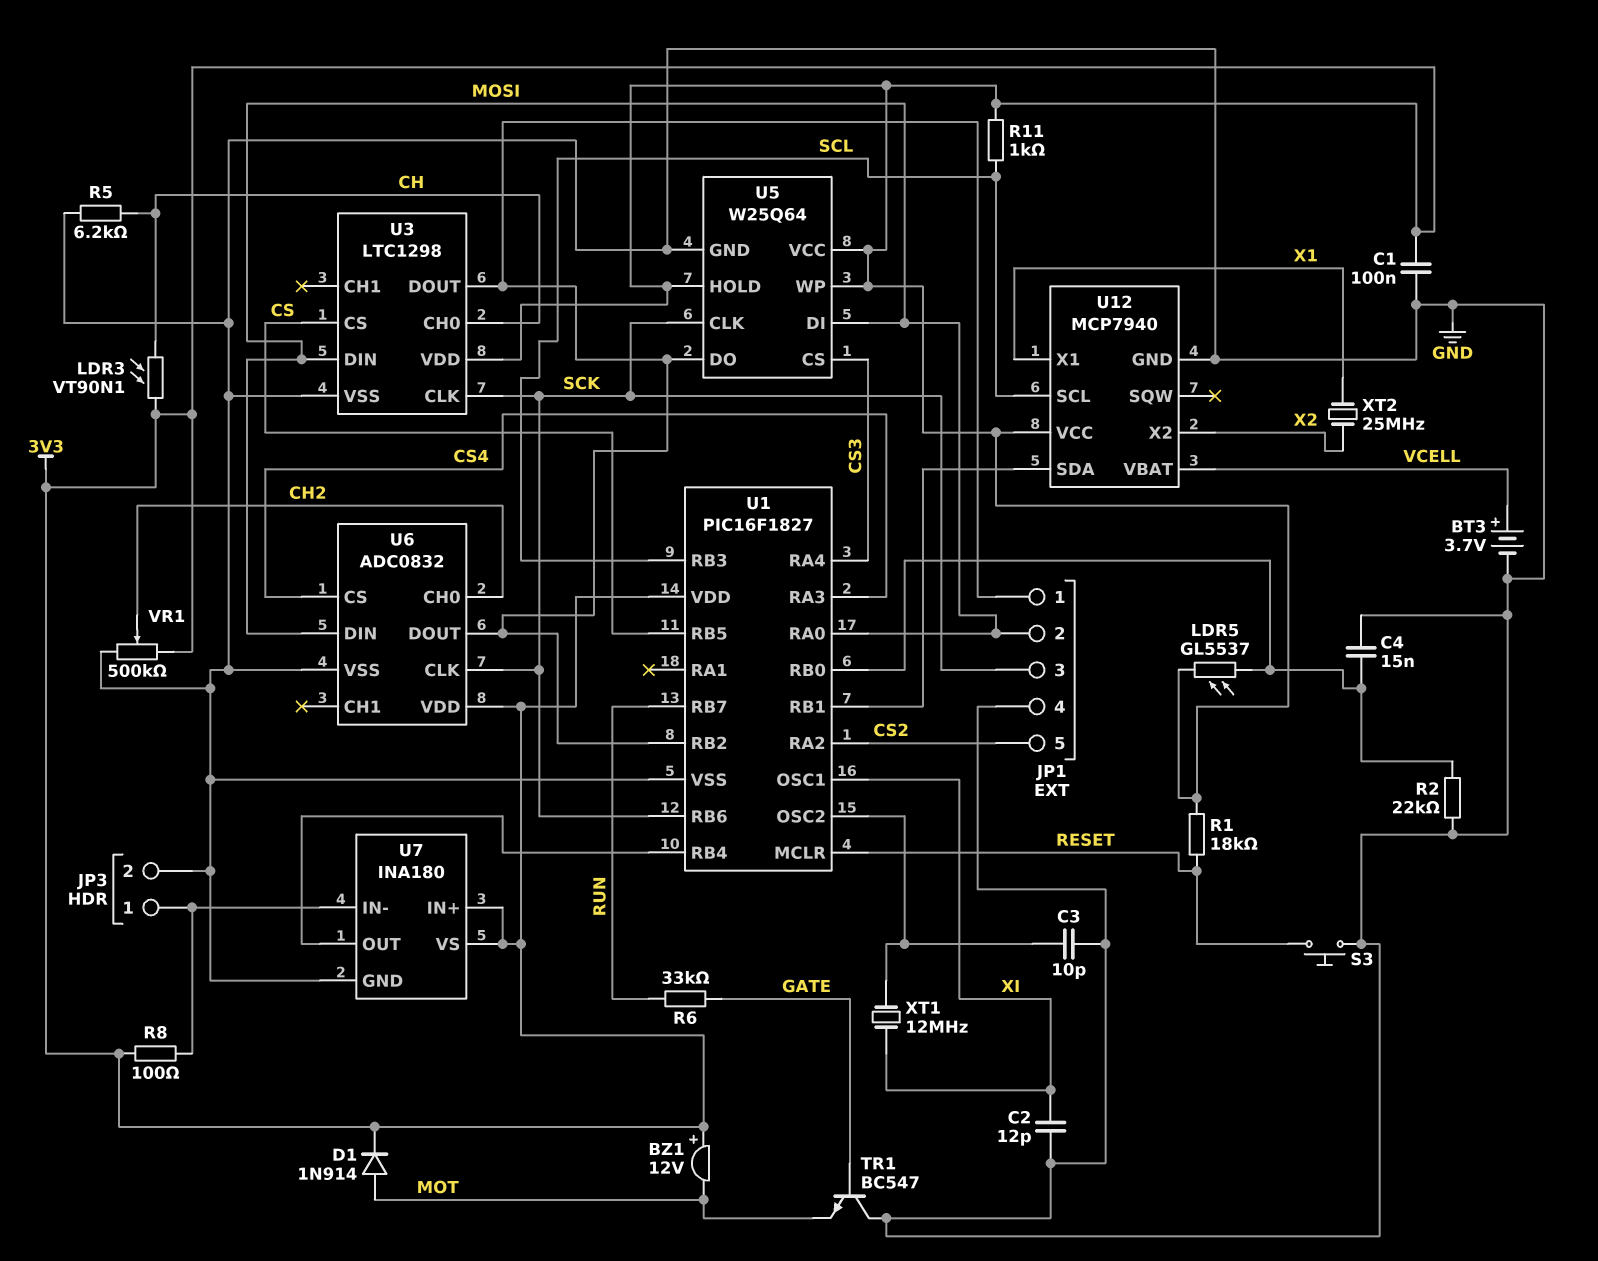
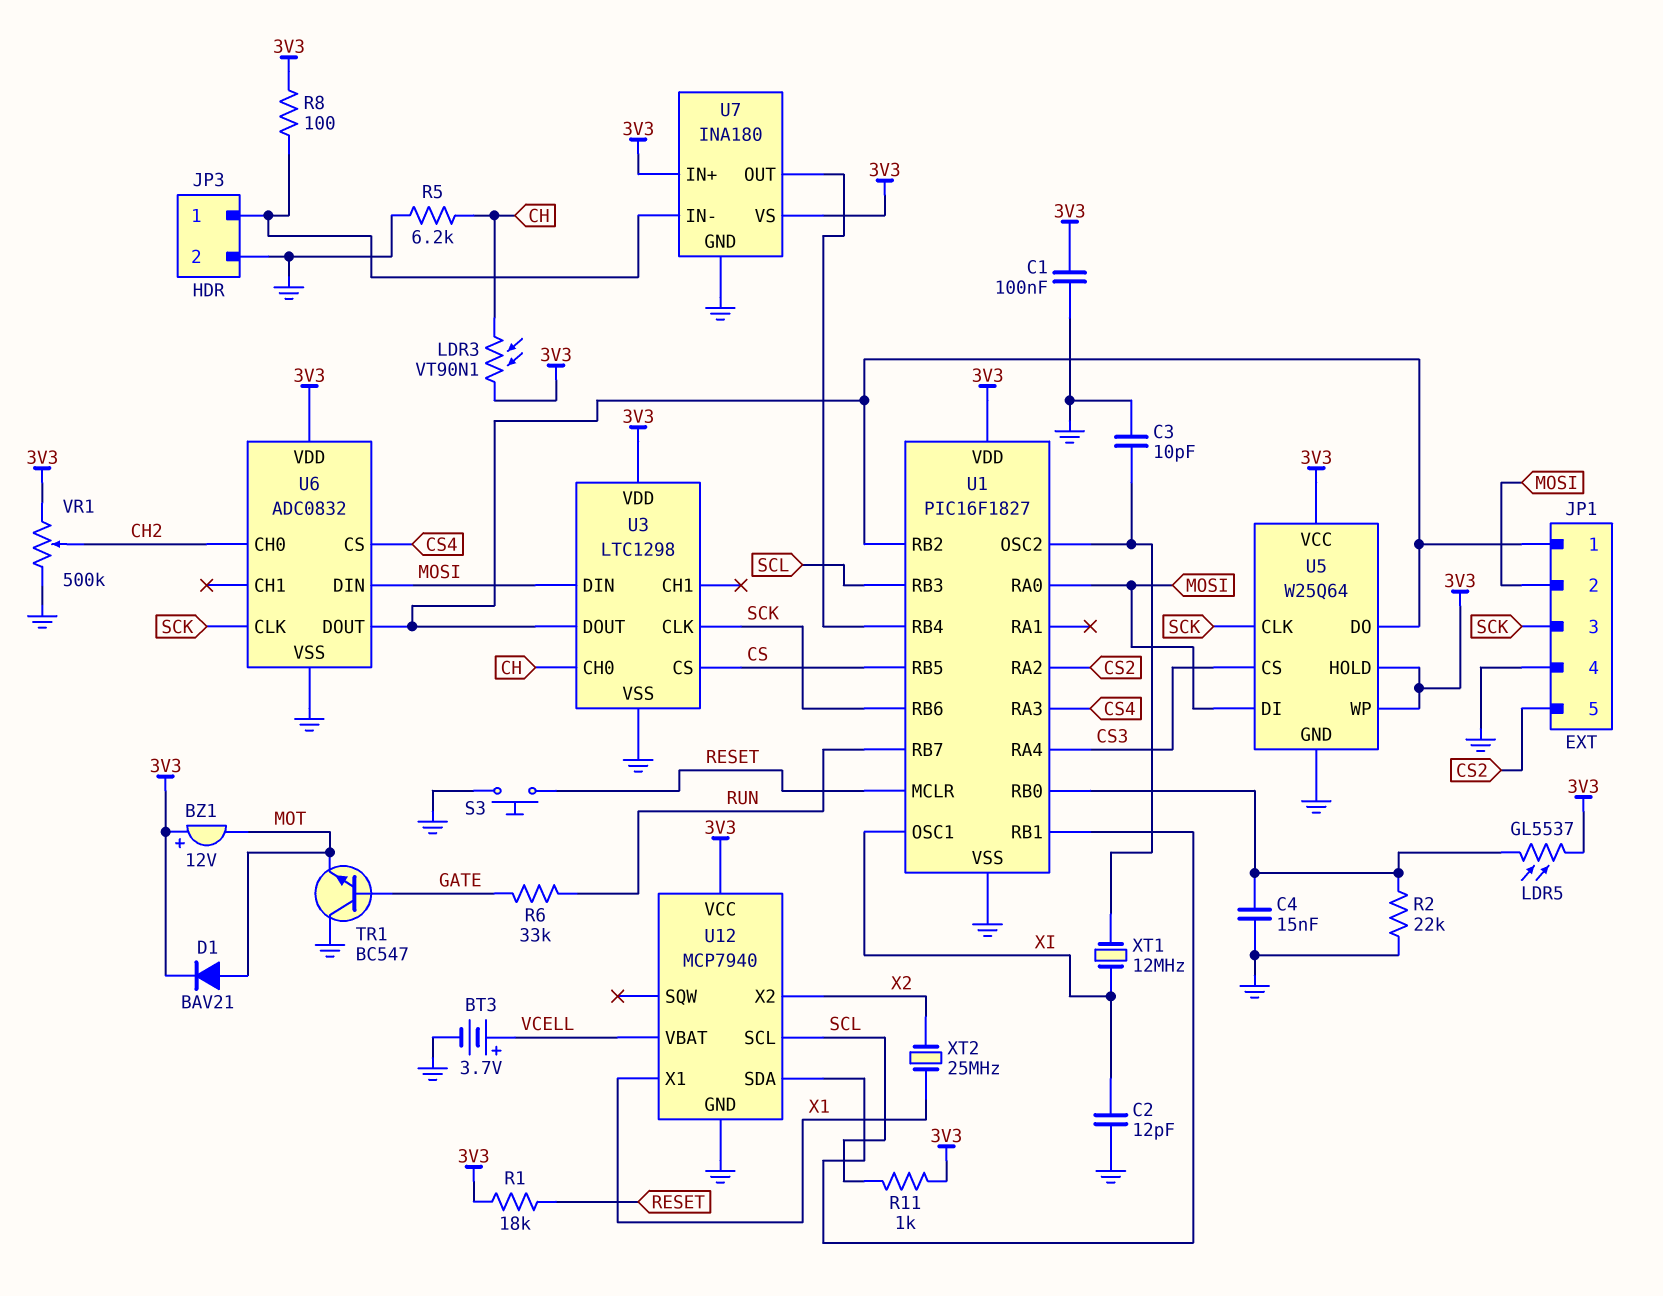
D1: diode 1N914 (A MOT, K 3V3) -> diode BAV21 (A MOT, K 3V3)

